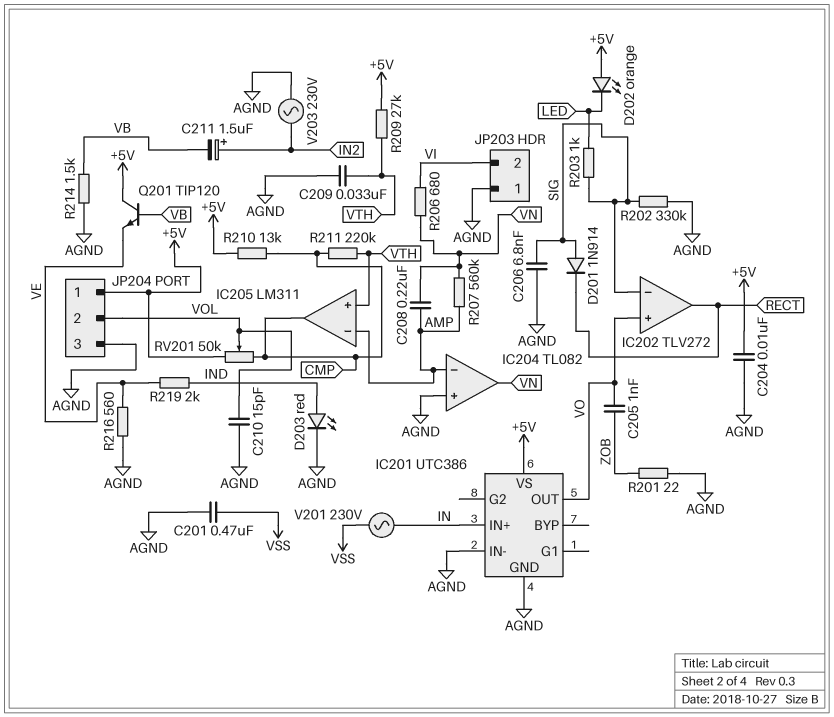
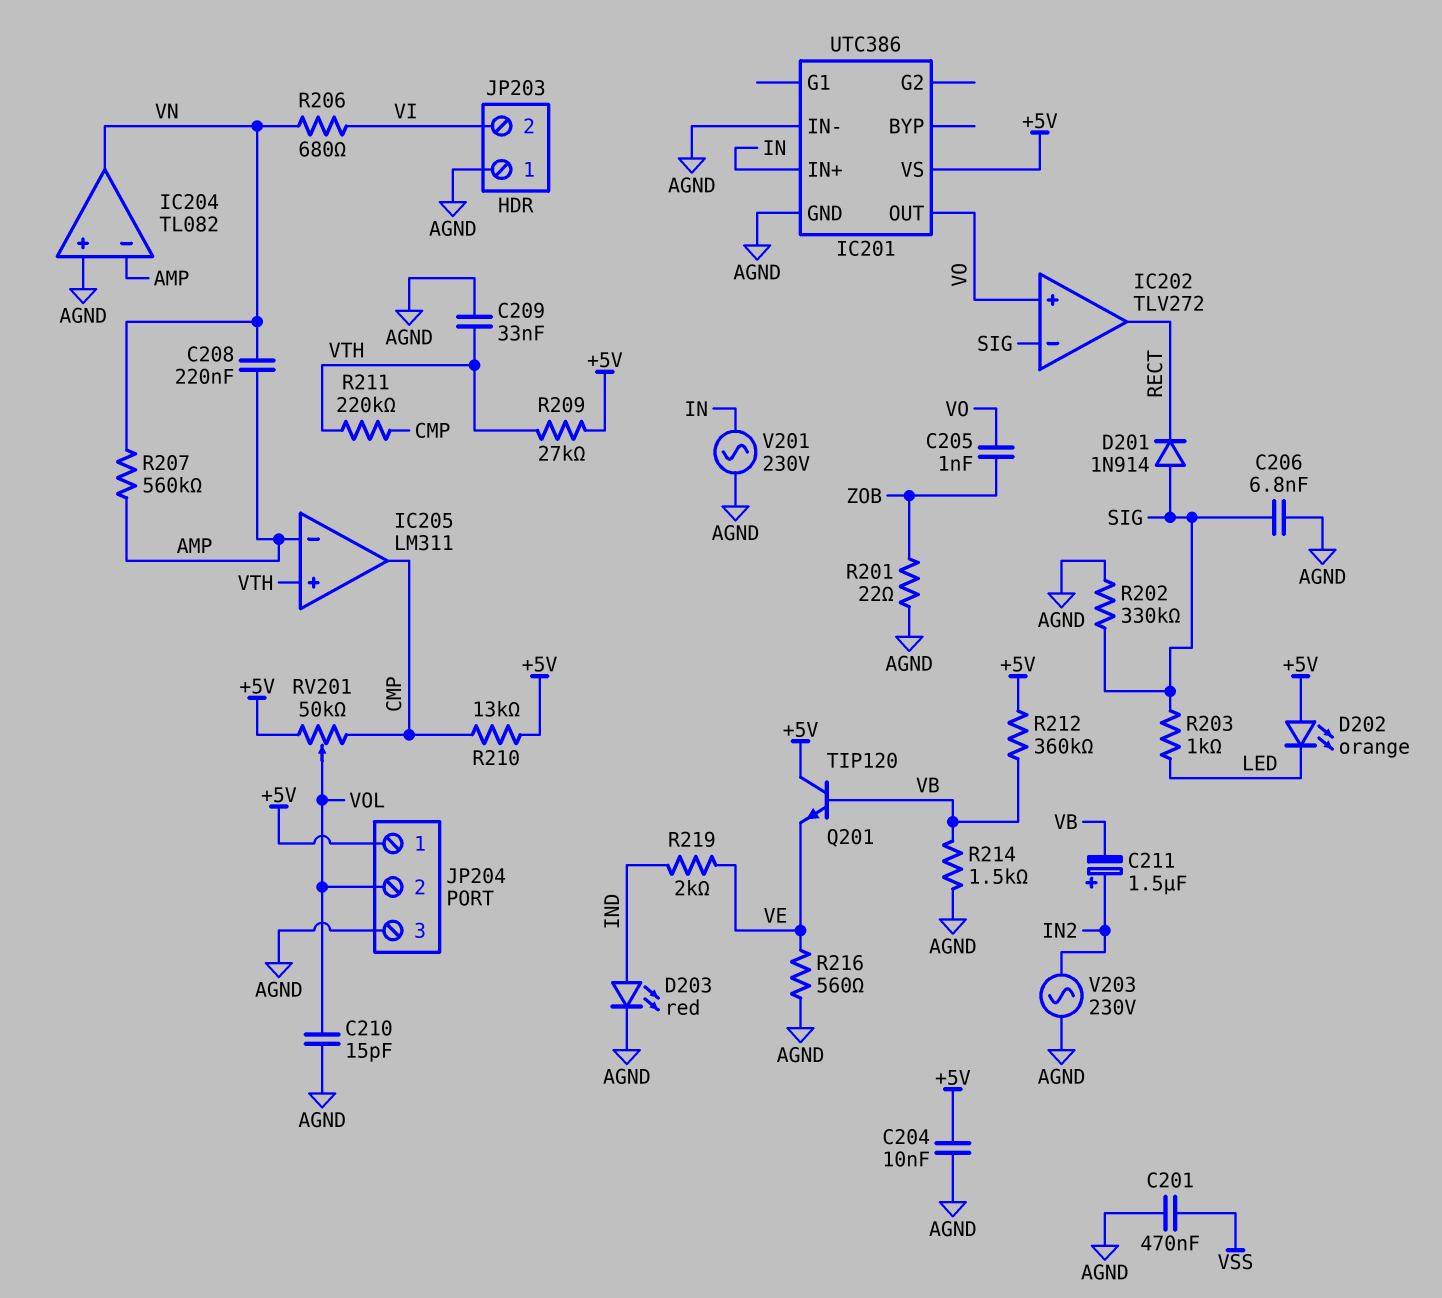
R212: none -> 360k (+5V, VB)
V201: AC 230V (IN, VSS) -> AC 230V (AGND, IN)

